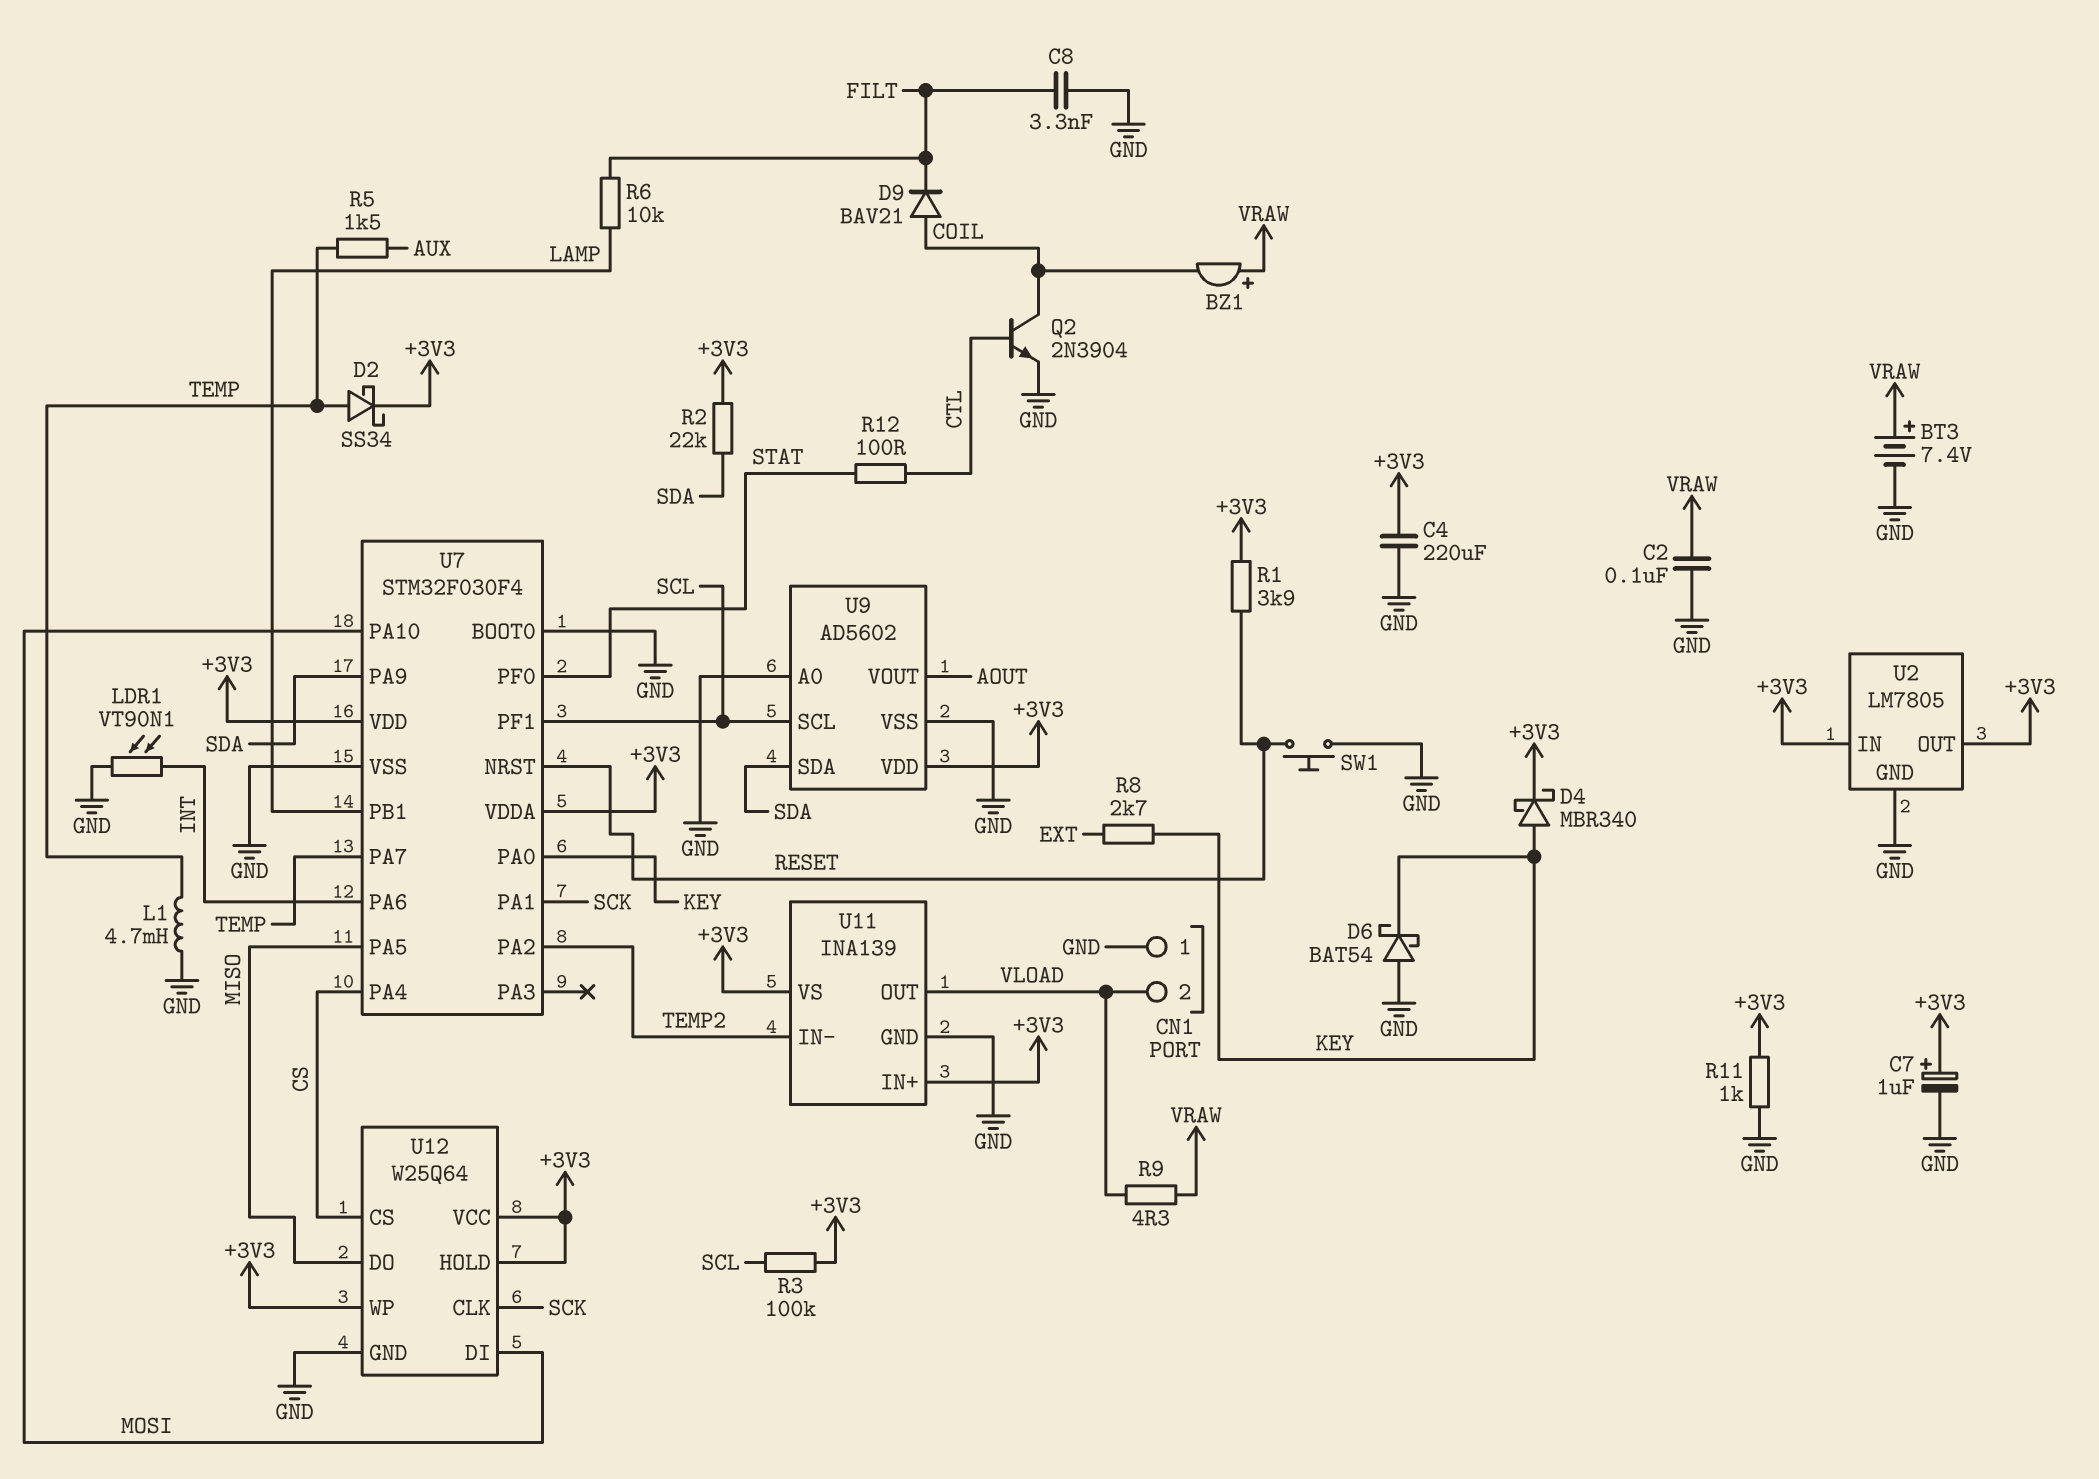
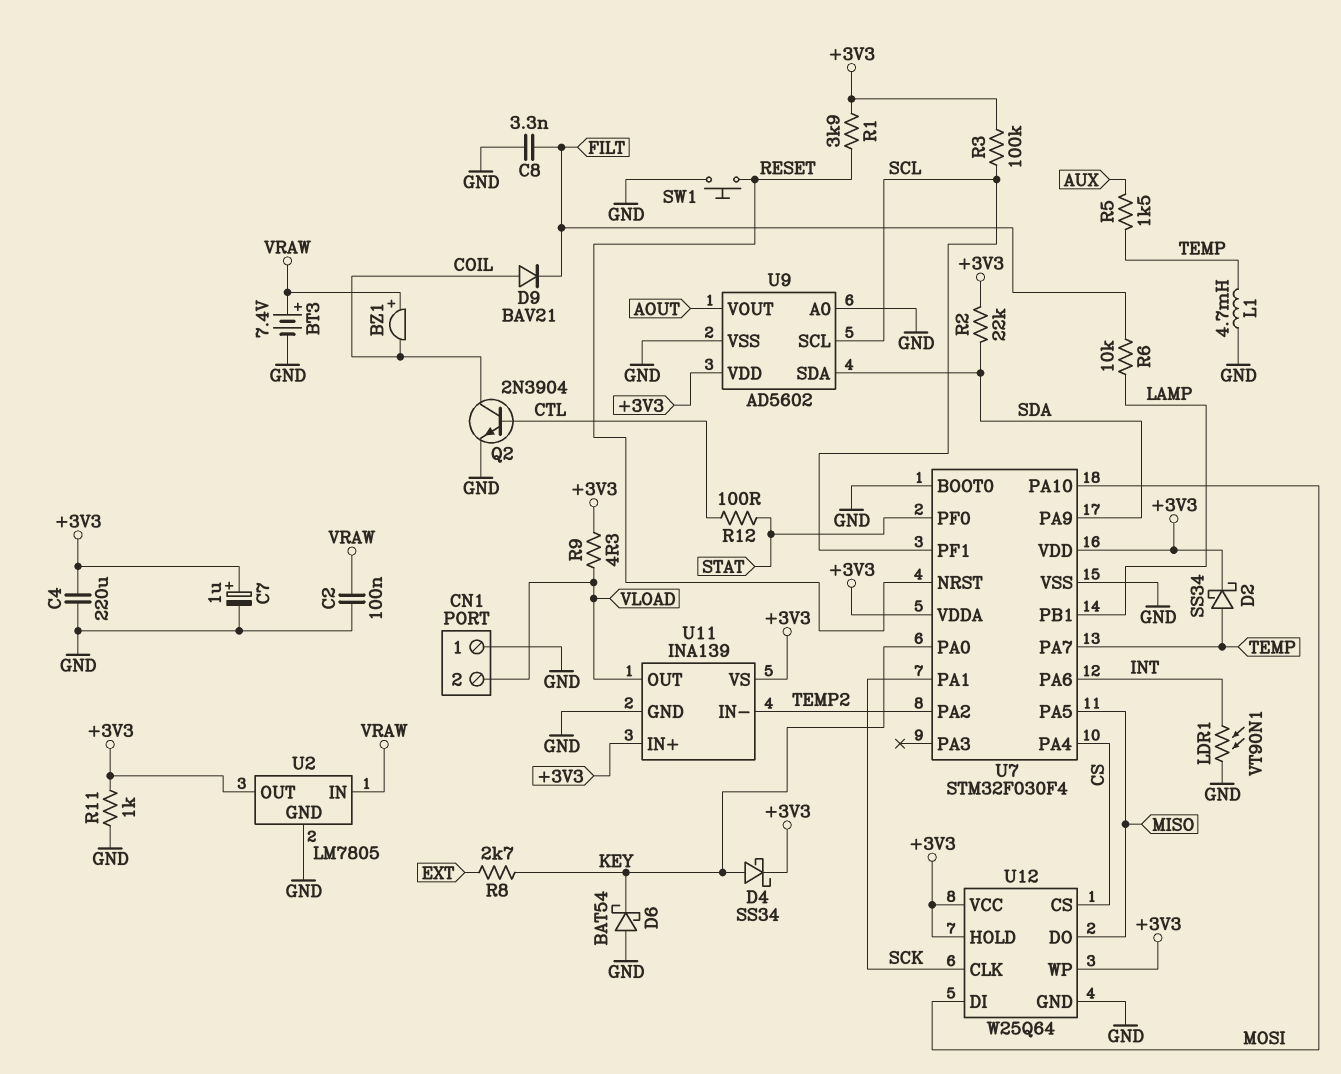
D4: schottky MBR340 (A KEY, K +3V3) -> schottky SS34 (A KEY, K +3V3)
R9: 4.3 (VLOAD, VRAW) -> 4.3 (+3V3, VLOAD)
U2 pin IN: +3V3 -> VRAW

